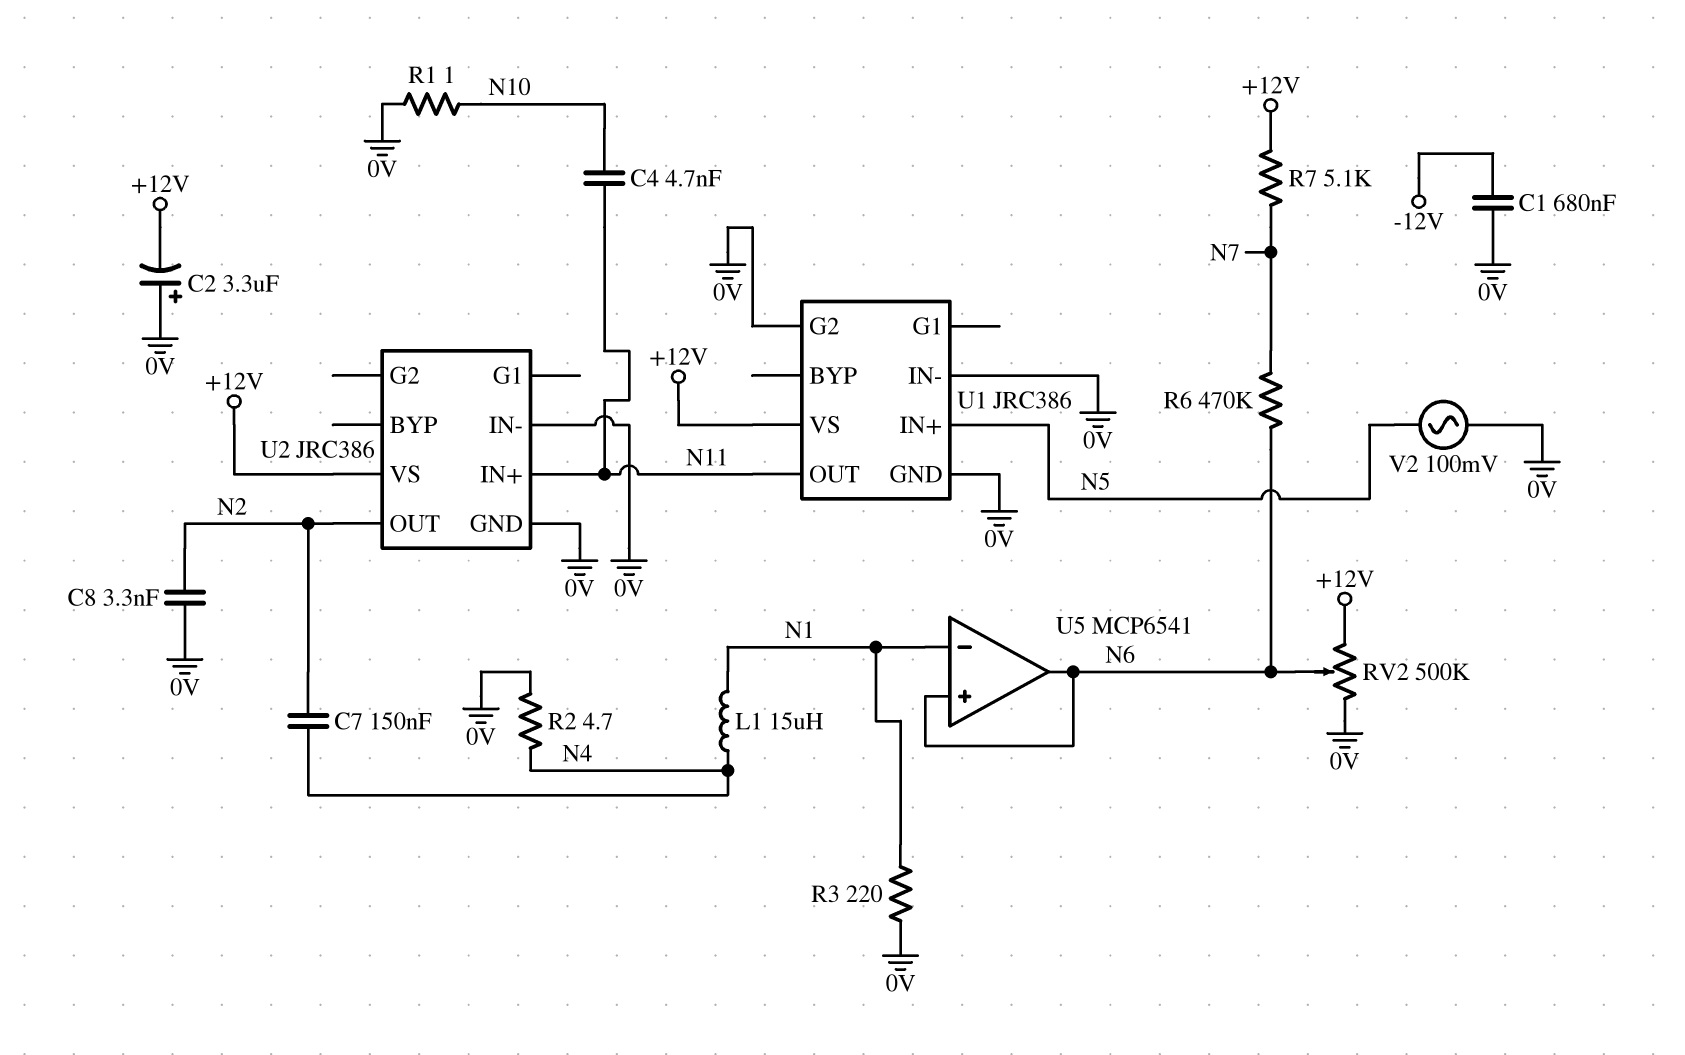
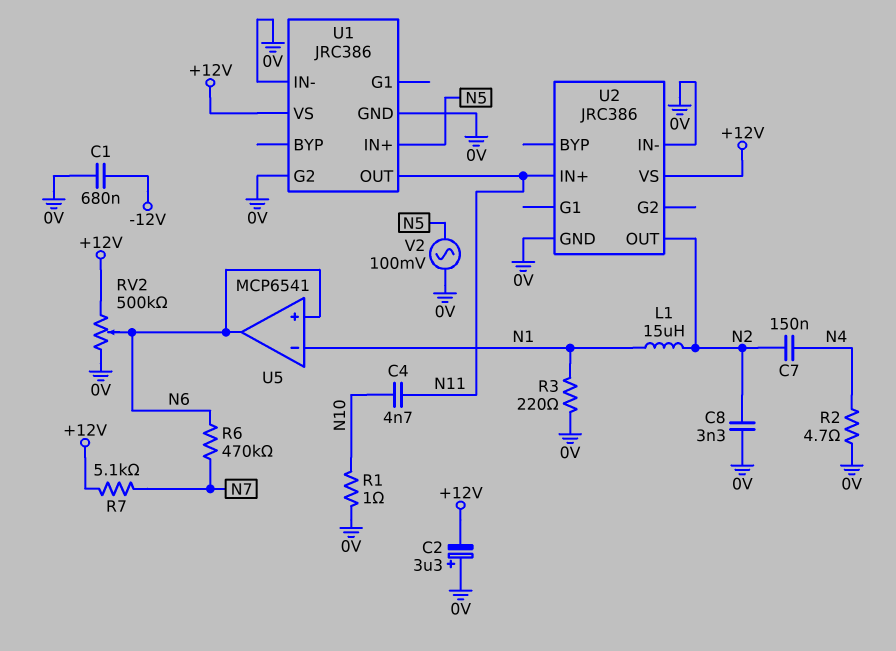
L1: 15uH (N1, N4) -> 15uH (N1, N2)

